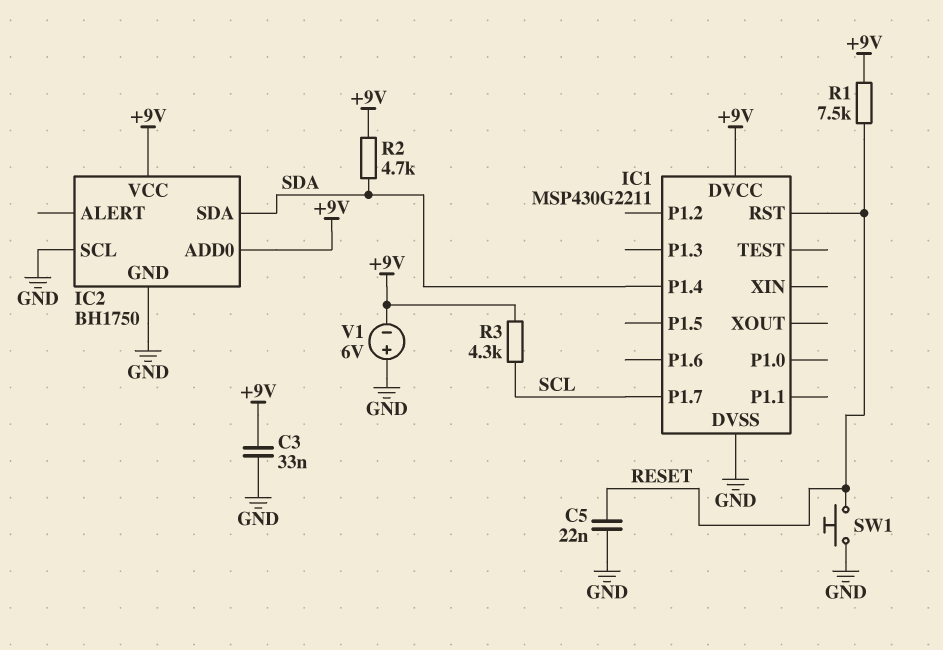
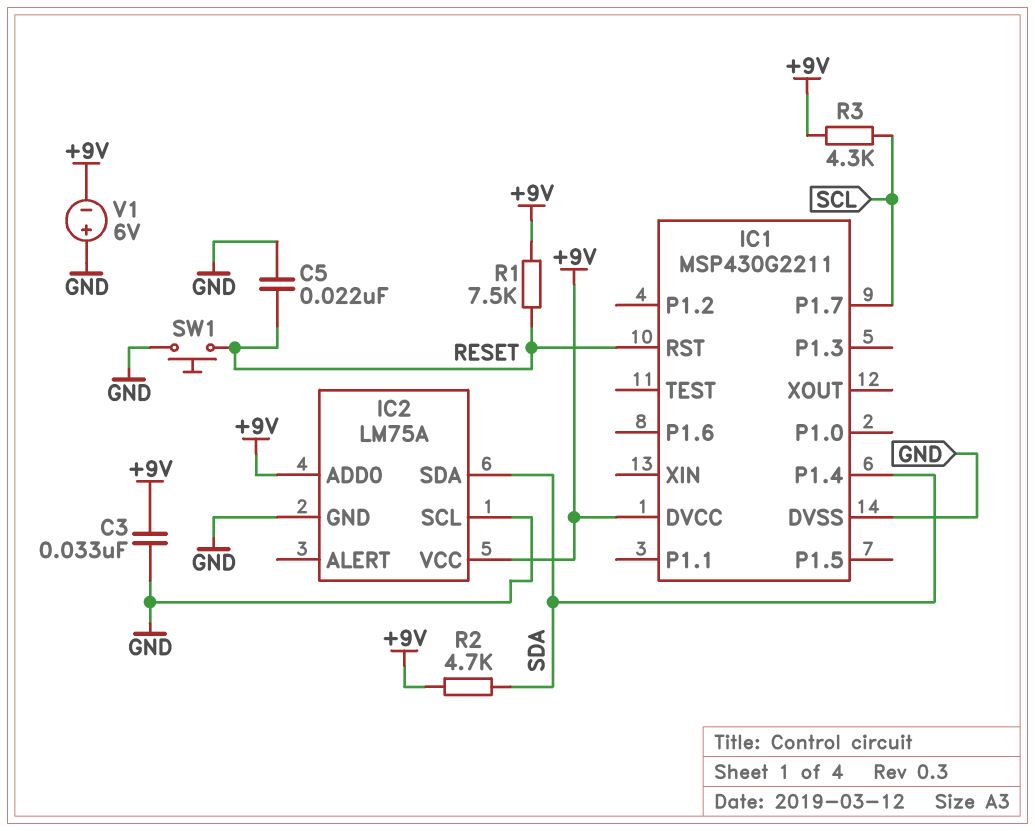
IC2: BH1750 -> LM75A

